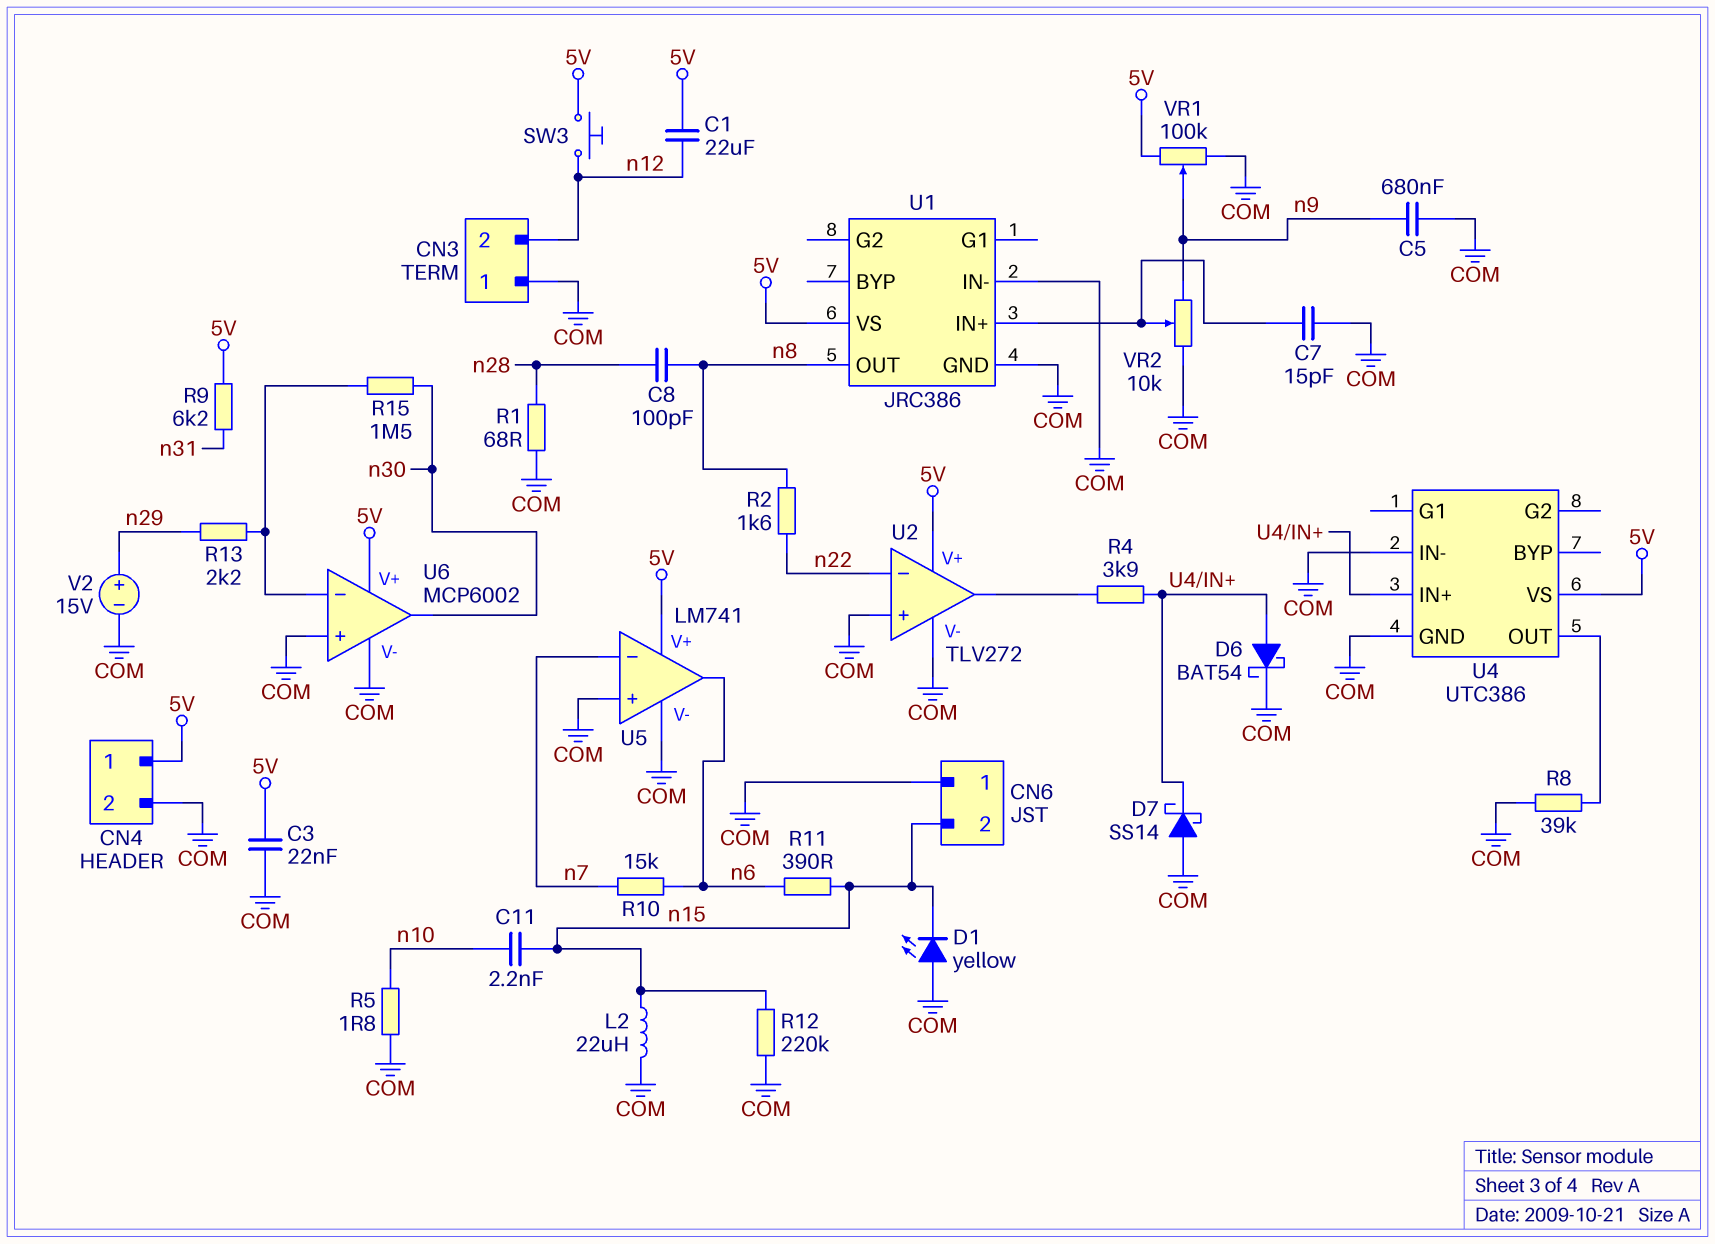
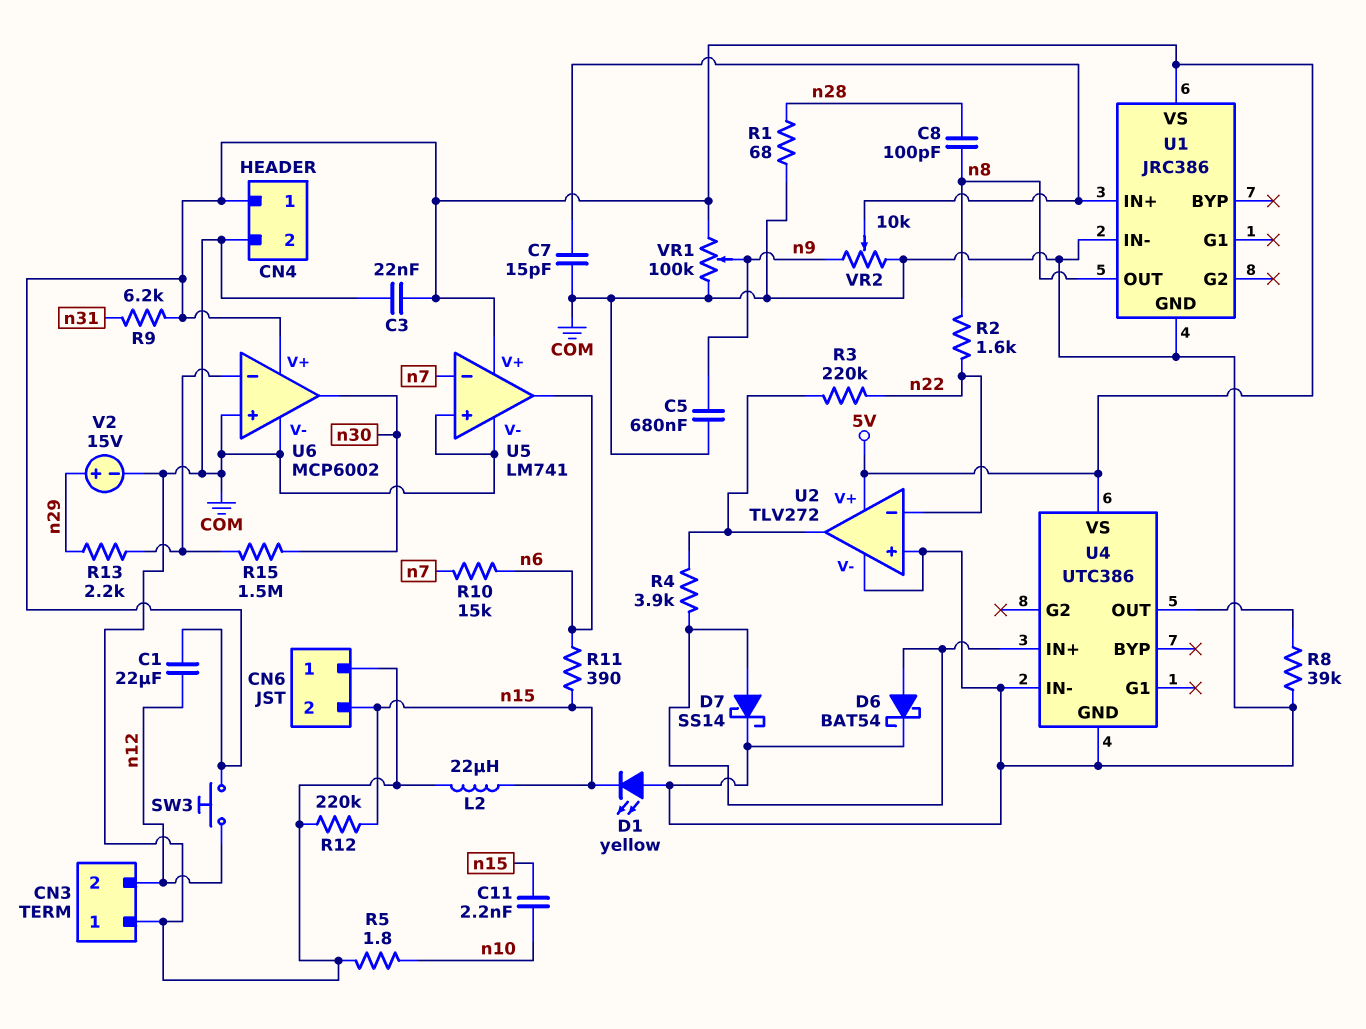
D7: schottky SS14 (A COM, K U4/IN+) -> schottky SS14 (A U4/IN+, K COM)
R3: none -> 220k (U2/out, n22)

